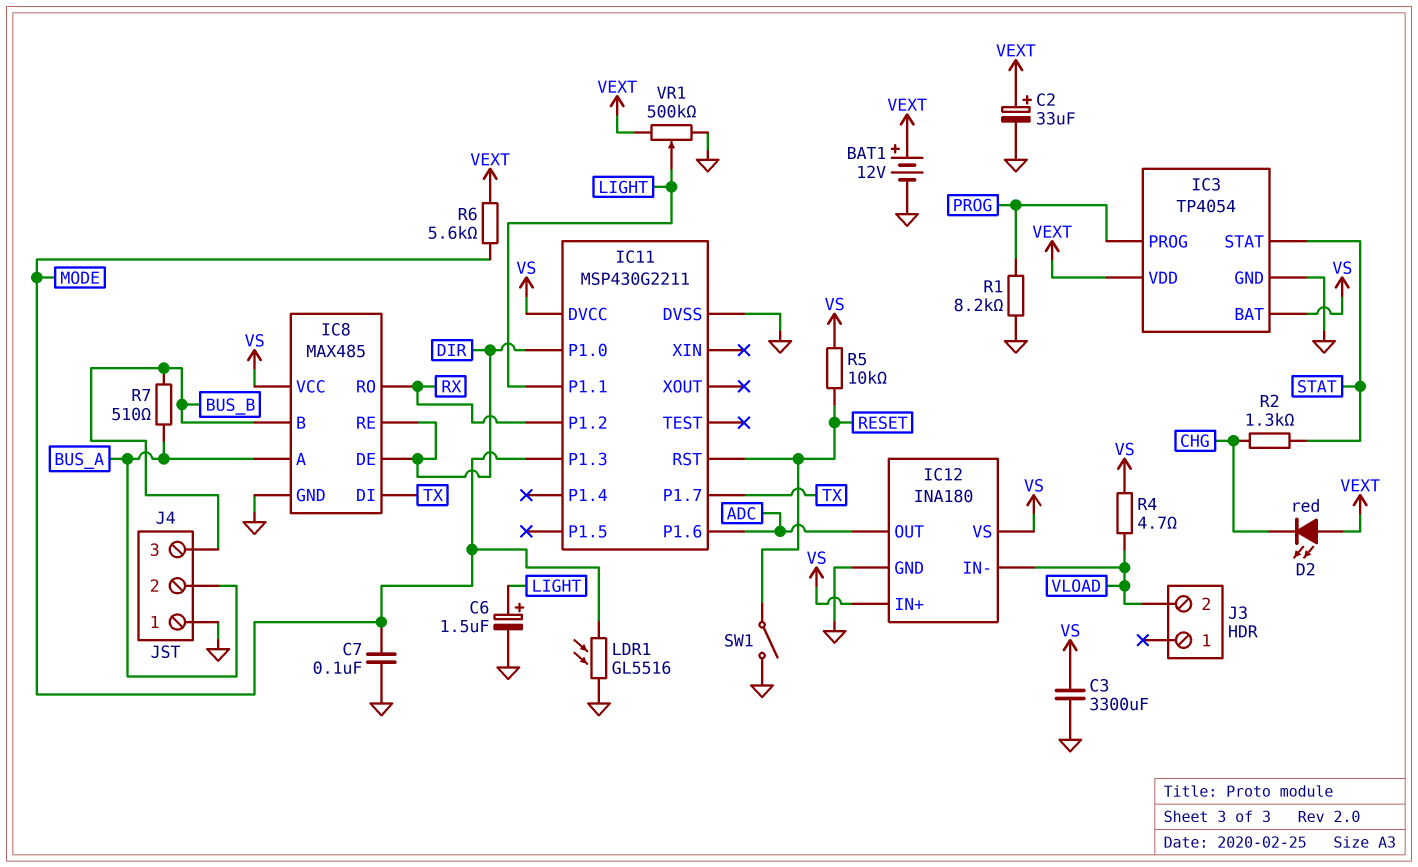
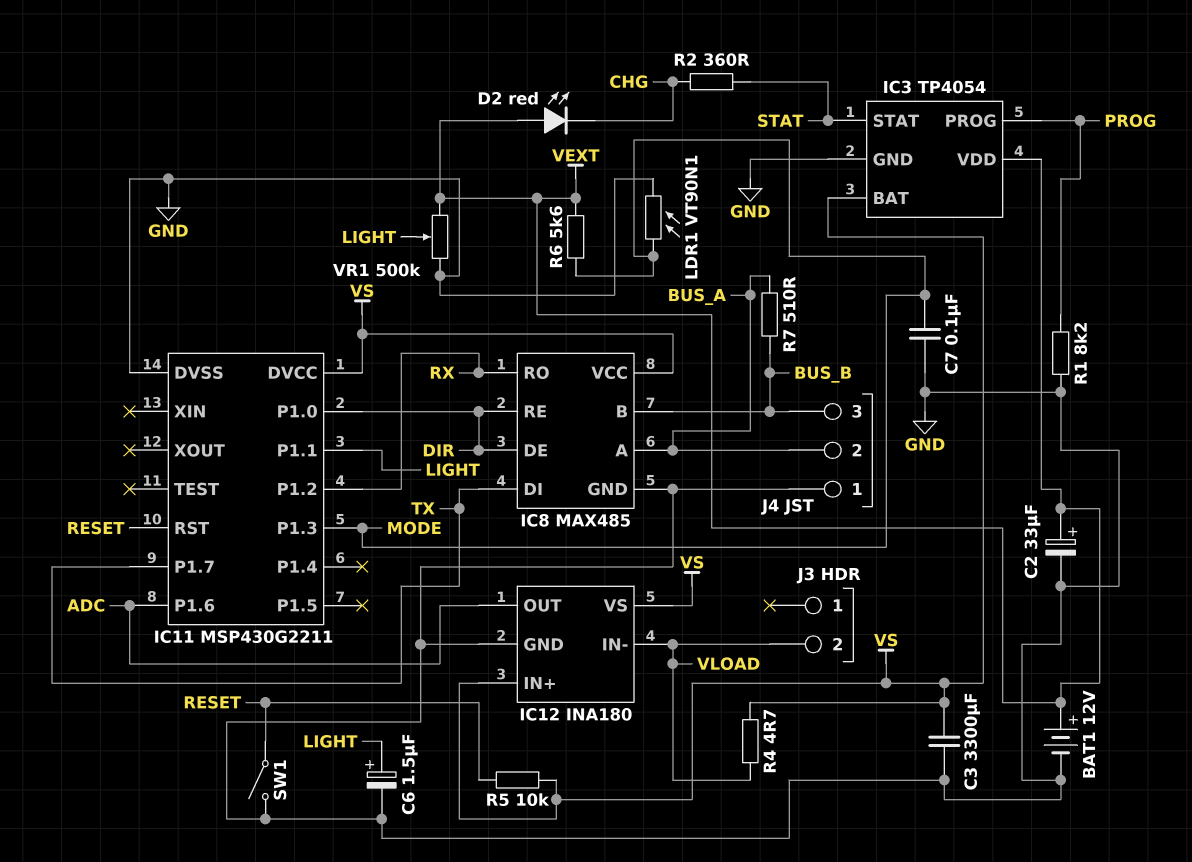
LDR1: GL5516 (GND, MODE) -> VT90N1 (GND, MODE)
R2: 1.3k (CHG, STAT) -> 360 (CHG, STAT)

